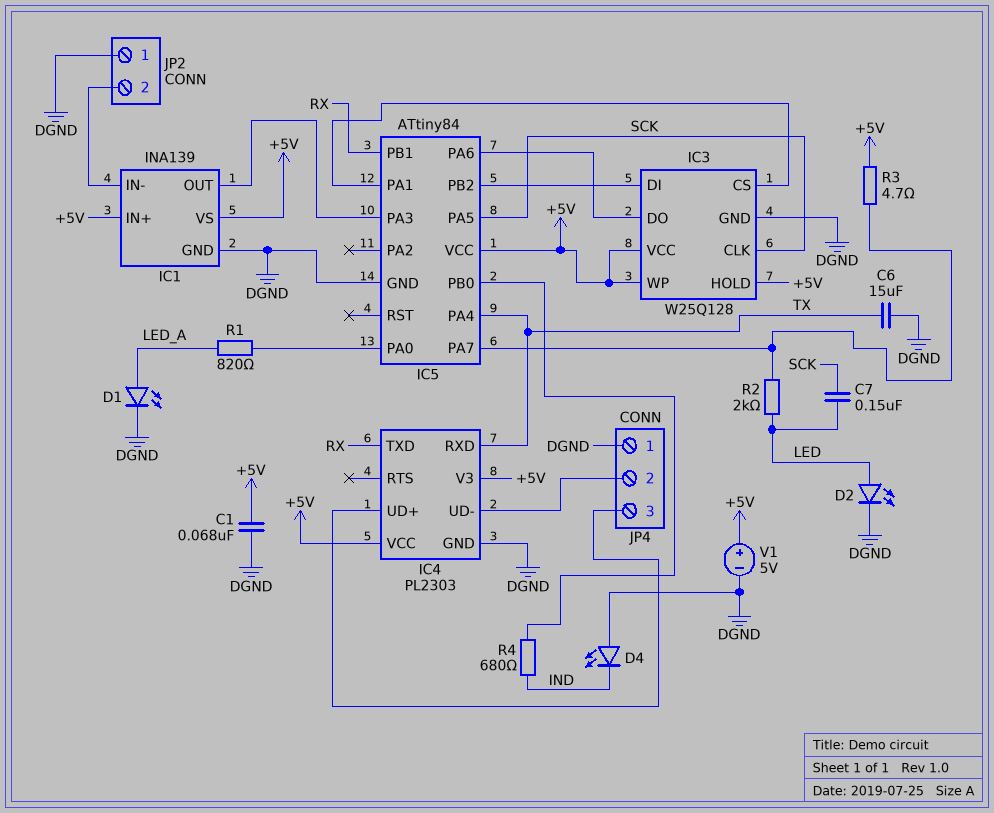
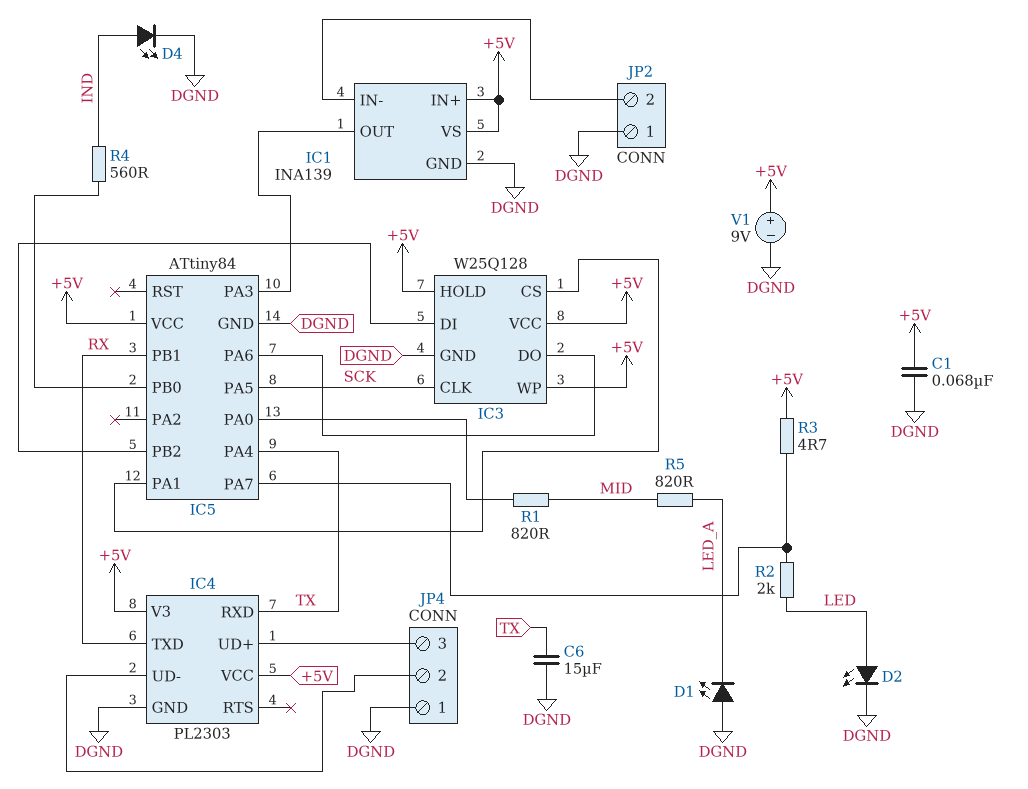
C7: 150nF (LED, SCK) -> none
D1: LED (A LED_A, K DGND) -> LED (A DGND, K LED_A)
D4: LED (A DGND, K IND) -> LED (A IND, K DGND)
R1: 820 (IC5/PA0, LED_A) -> 820 (IC5/PA0, MID)
R4: 680 (IC5/PB0, IND) -> 560 (IC5/PB0, IND)
R5: none -> 820 (LED_A, MID)
V1: 5V (plus +5V, minus DGND) -> 9V (plus +5V, minus DGND)

